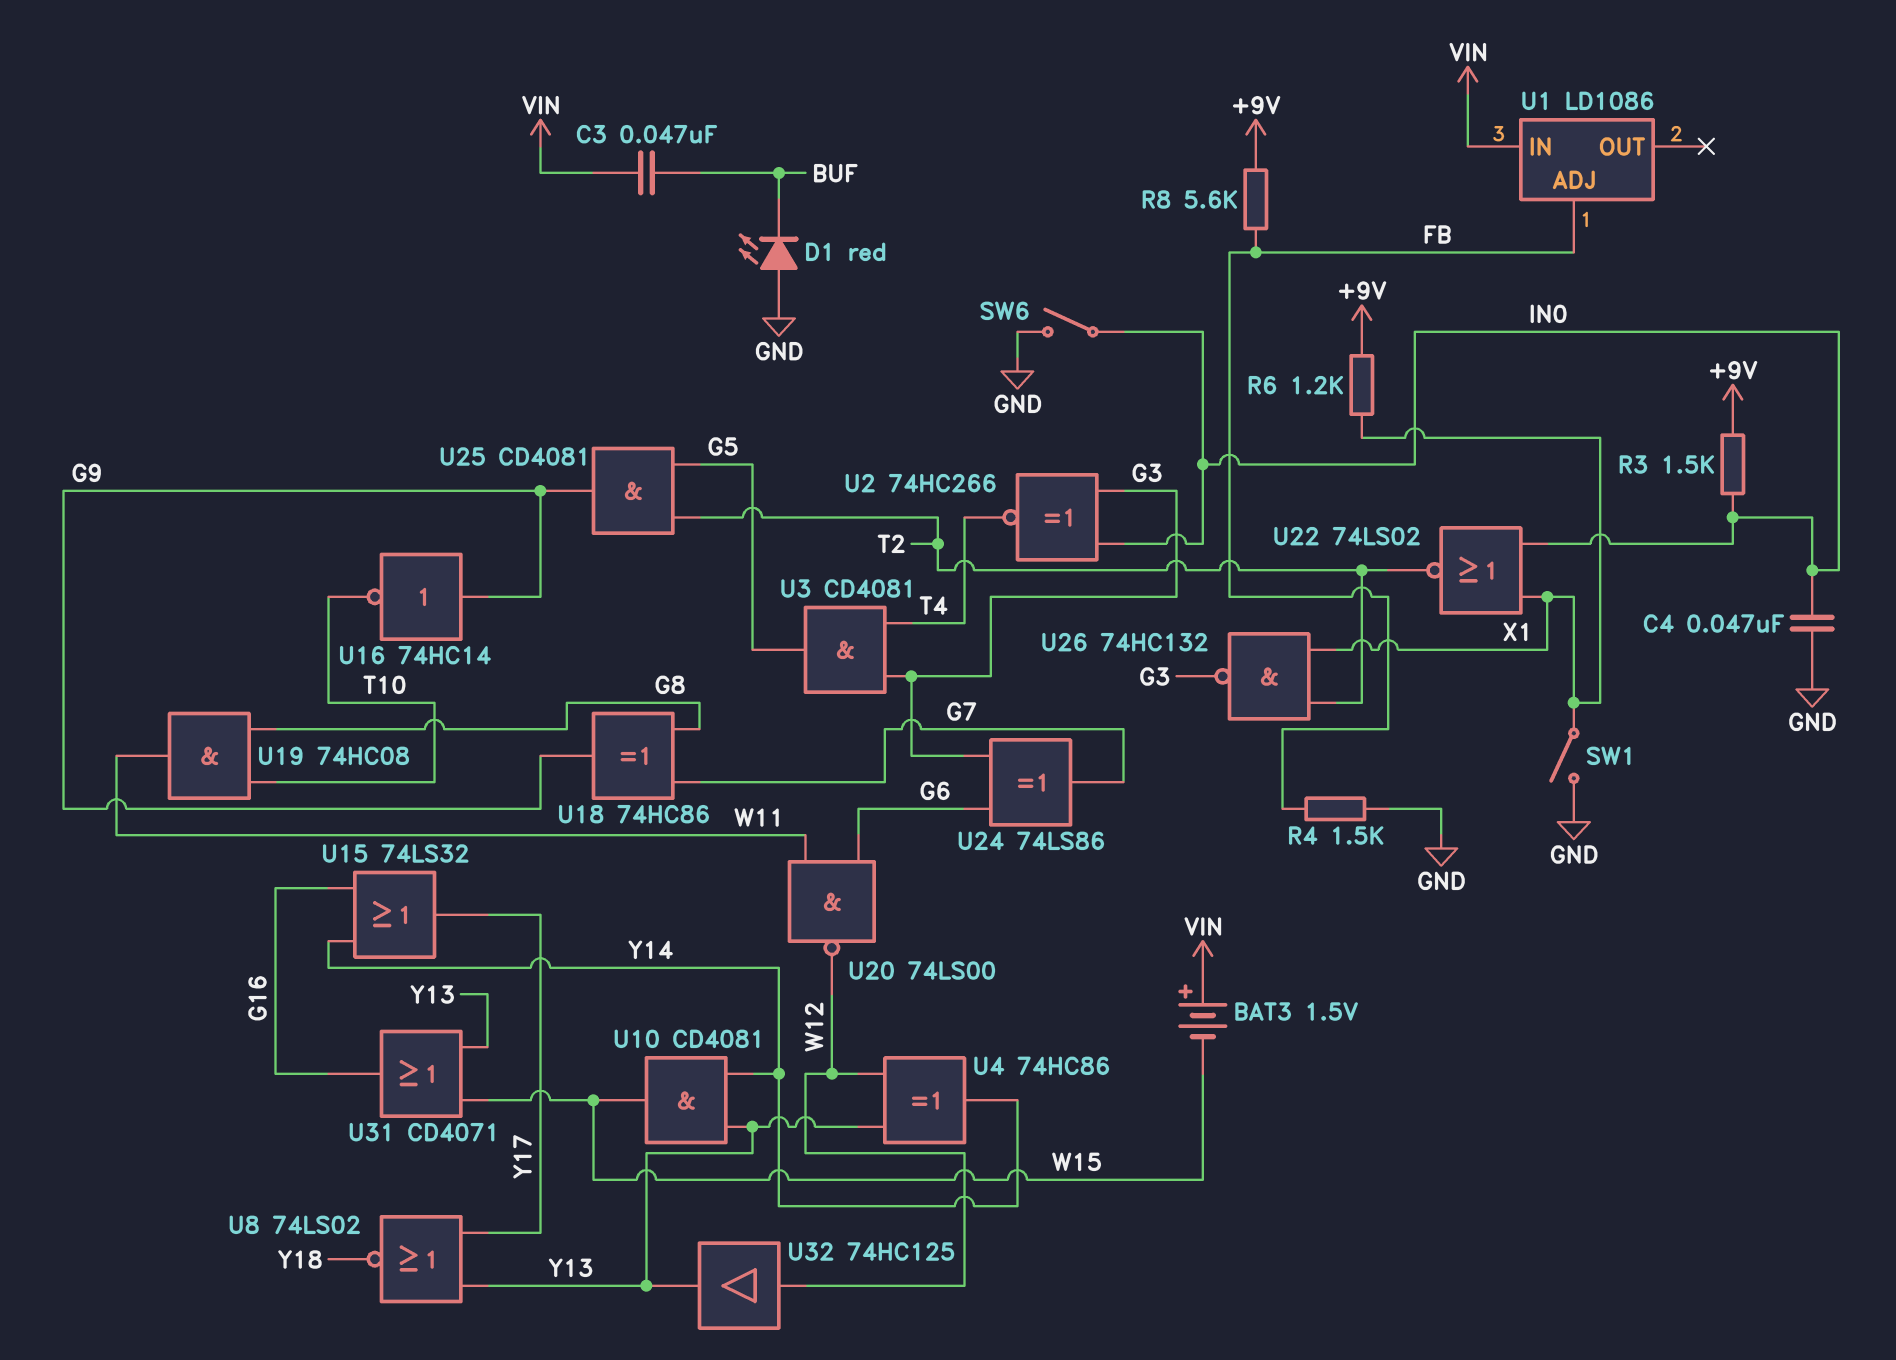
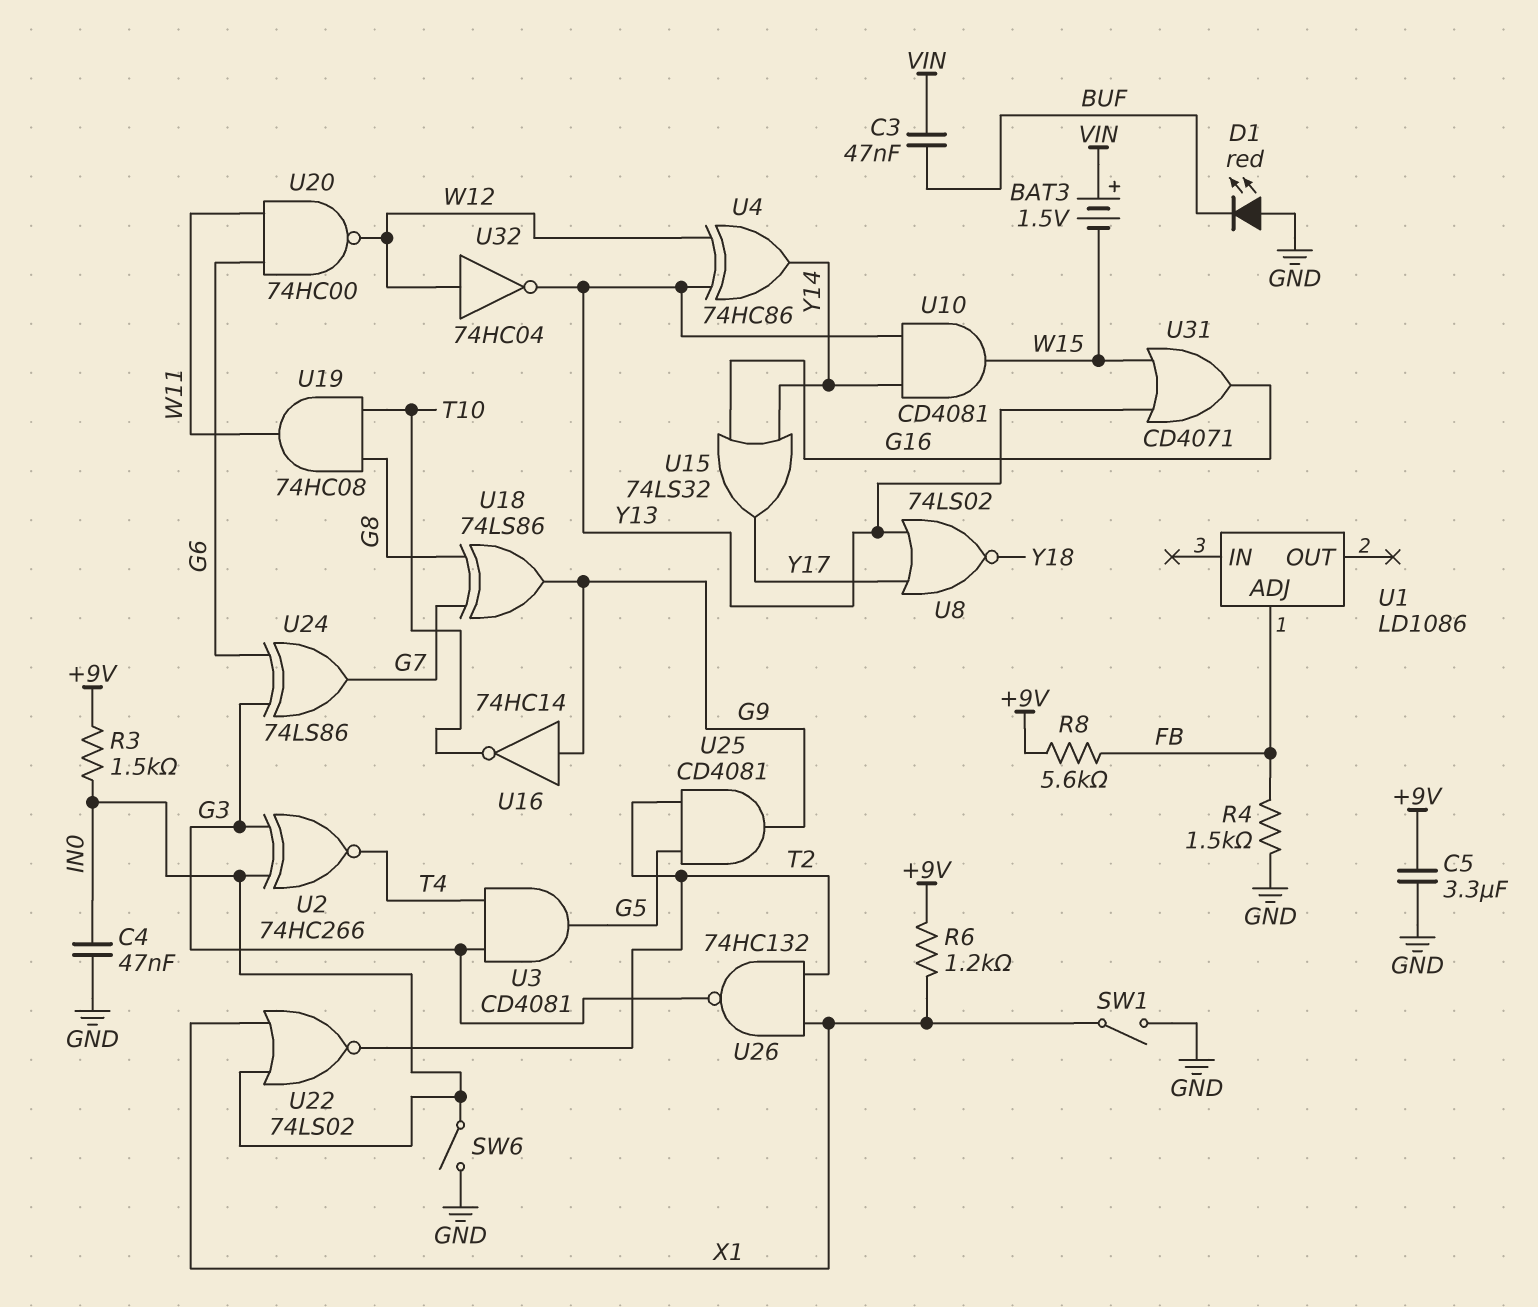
C5: none -> 3.3uF (+9V, GND)
U1 pin IN: VIN -> none
U18: XOR 74HC86 (in G7, in G8, out G9) -> XOR 74LS86 (in G7, in G8, out G9)
U20: NAND 74LS00 (in G6, in W11, out W12) -> NAND 74HC00 (in G6, in W11, out W12)
U32: buffer 74HC125 (in W12, out Y13) -> NOT 74HC04 (in W12, out Y13)

